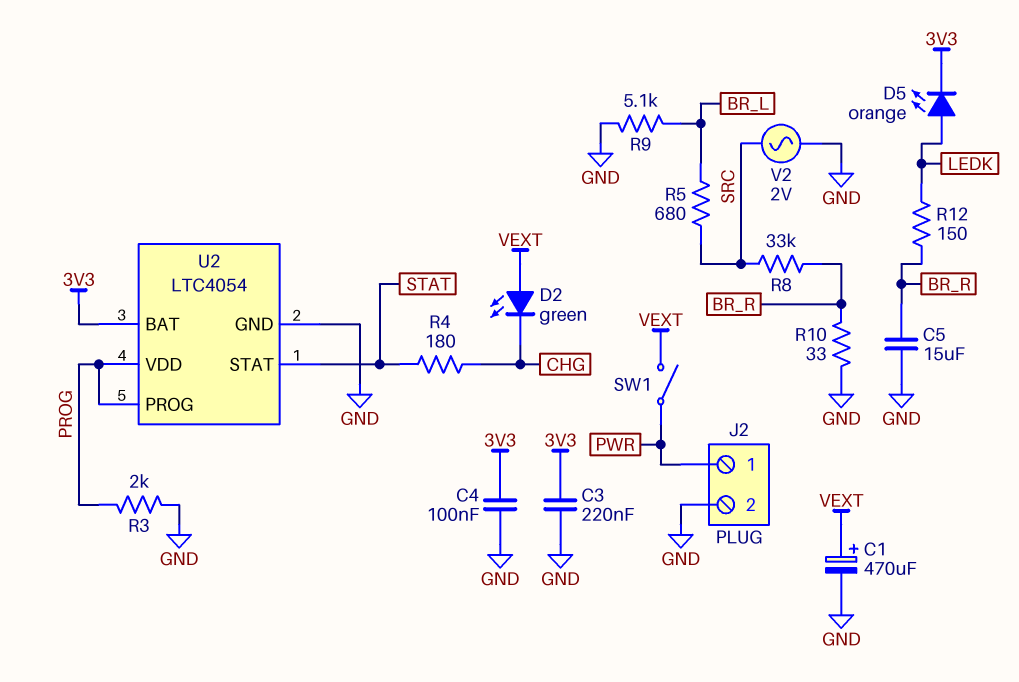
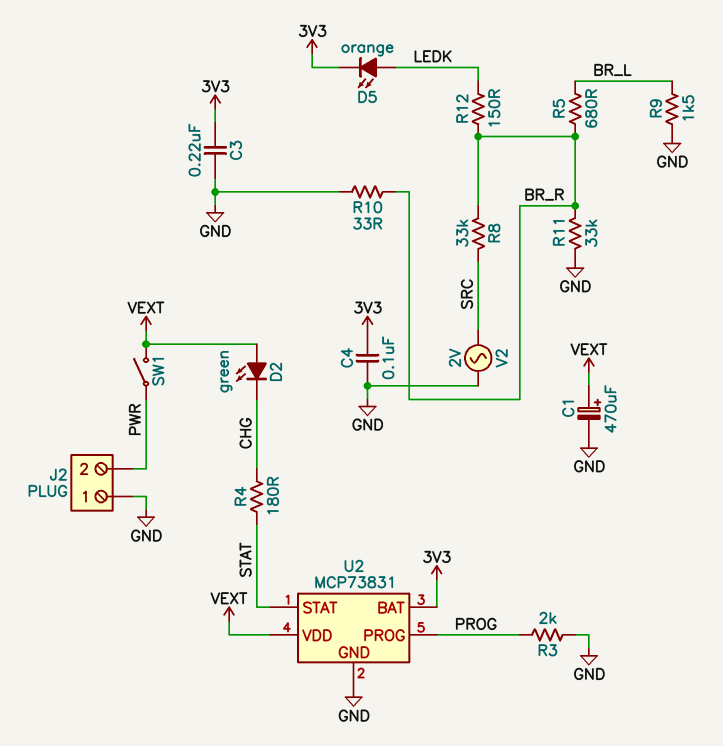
C5: 15uF (BR_R, GND) -> none
J2 pin 1: PWR -> GND
J2 pin 2: GND -> PWR
R5: 680 (BR_L, SRC) -> 680 (BR_L, BR_R)
R9: 5.1k (BR_L, GND) -> 1.5k (BR_L, GND)
R11: none -> 33k (BR_R, GND)
U2: LTC4054 -> MCP73831
U2 pin VDD: PROG -> VEXT

